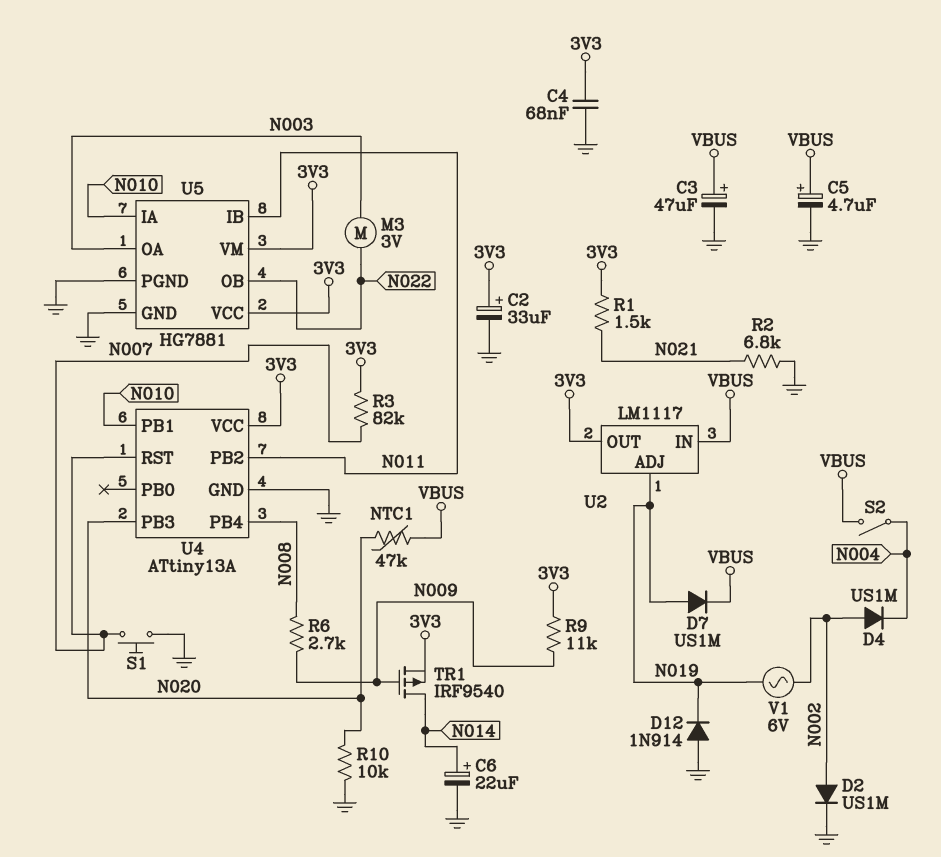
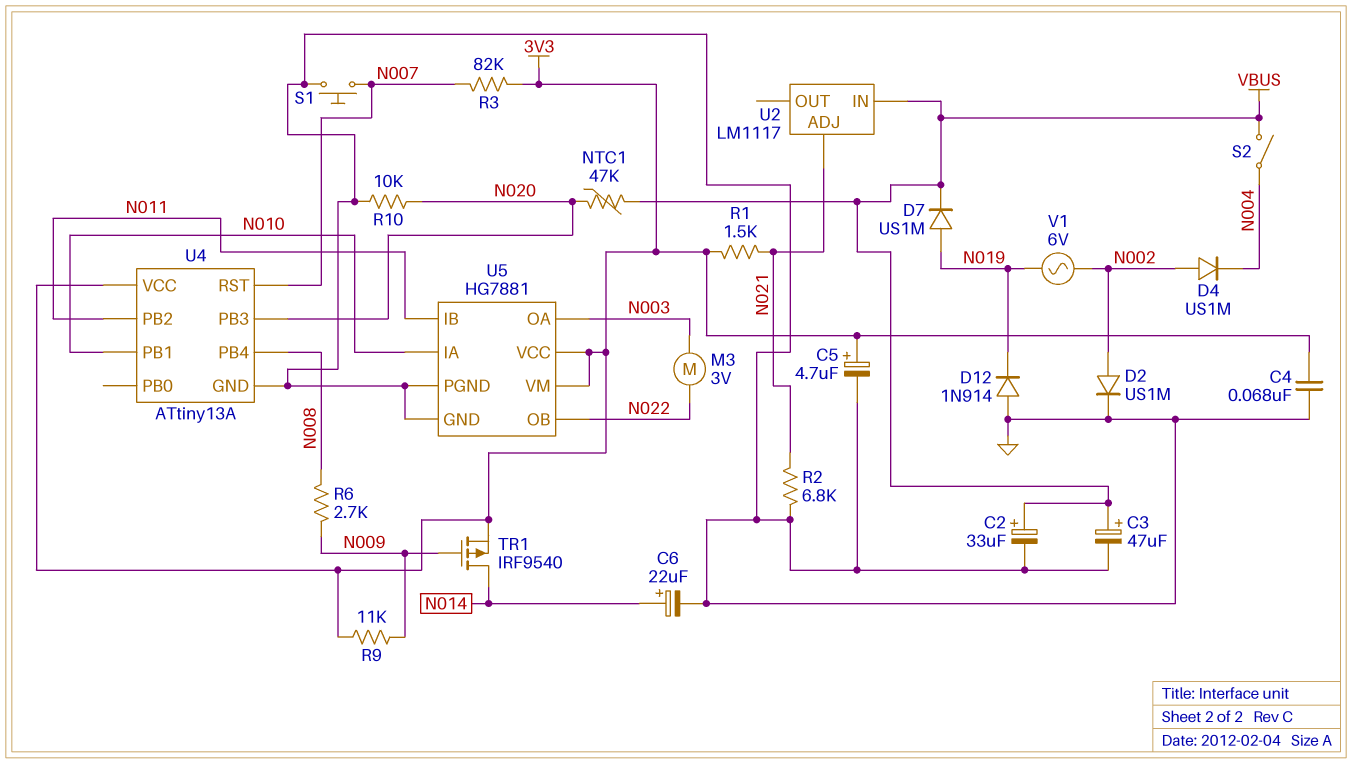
C2: 33uF (plus 3V3, minus GND) -> 33uF (plus VBUS, minus GND)
C5: 4.7uF (plus VBUS, minus GND) -> 4.7uF (plus 3V3, minus GND)
U2 pin ADJ: N019 -> N021
U2 pin OUT: 3V3 -> none

